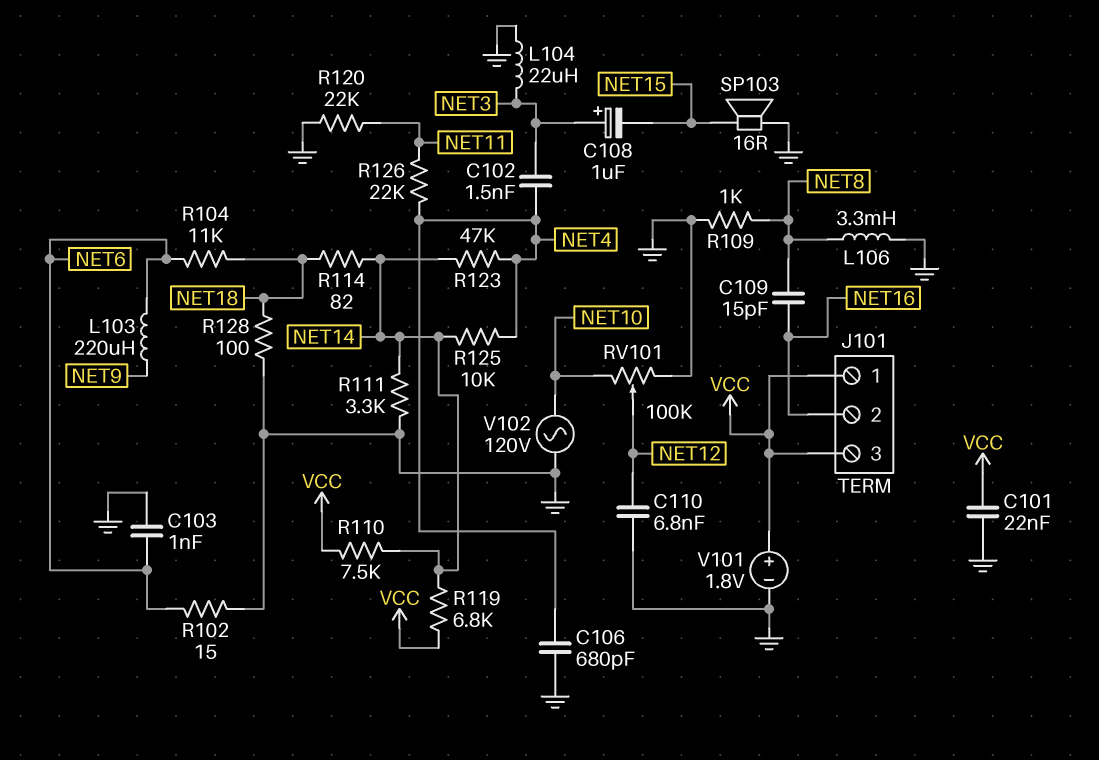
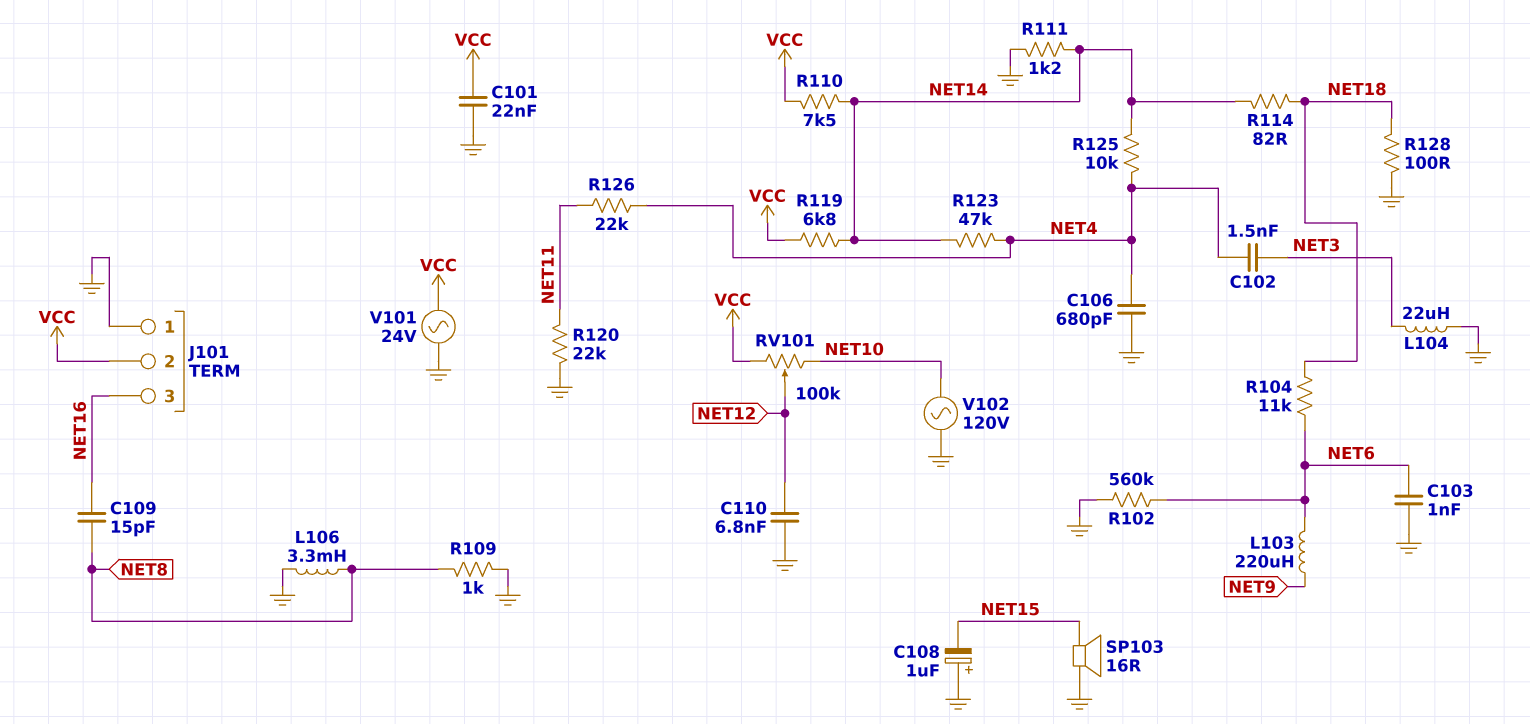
C108: 1uF (plus NET3, minus NET15) -> 1uF (plus GND, minus NET15)
J101 pin 1: VCC -> GND
J101 pin 2: NET16 -> VCC
J101 pin 3: VCC -> NET16
R102: 15 (GND, NET6) -> 560k (GND, NET6)
R111: 3.3k (GND, NET14) -> 1.2k (GND, NET14)
RV101: 100k (GND, NET10, wiper NET12) -> 100k (NET10, VCC, wiper NET12)
V101: 1.8V (plus VCC, minus GND) -> AC 24V (GND, VCC)

